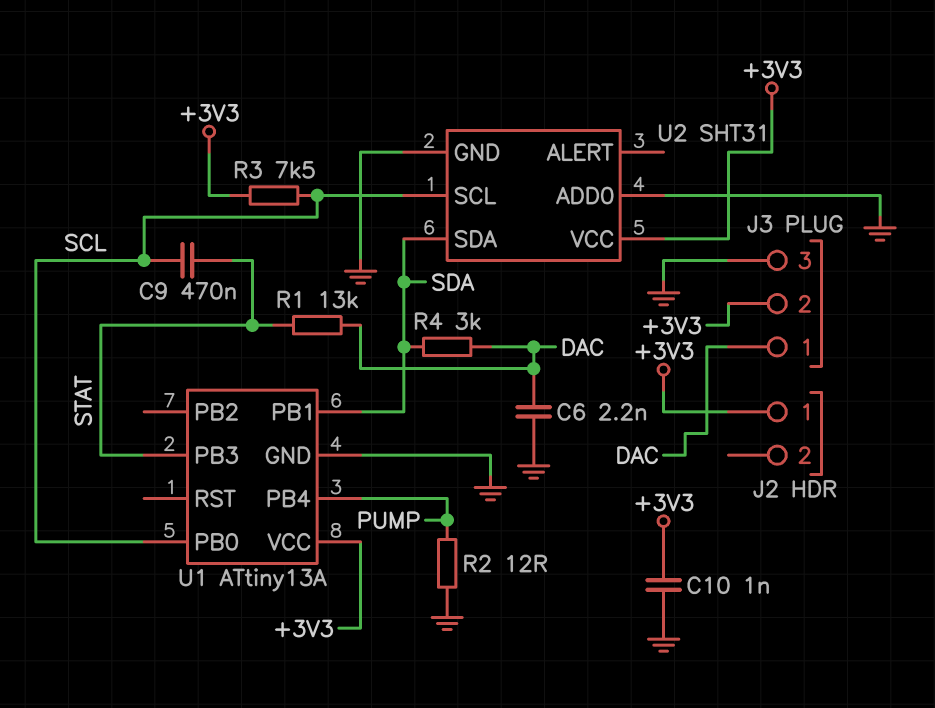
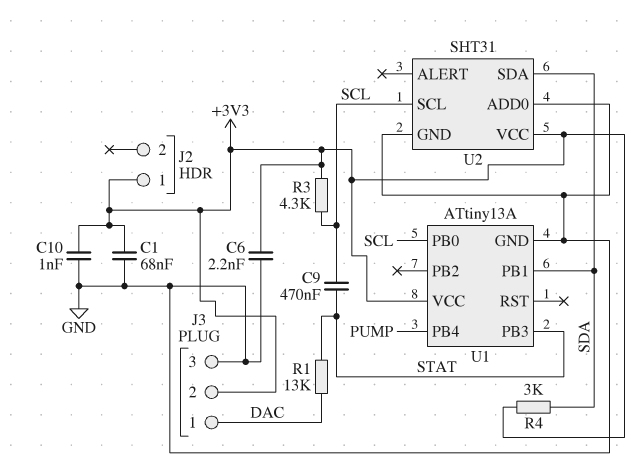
C1: none -> 68nF (+3V3, GND)
C6: 2.2nF (DAC, GND) -> 2.2nF (+3V3, GND)
R2: 12 (GND, PUMP) -> none
R3: 7.5k (+3V3, SCL) -> 4.3k (+3V3, SCL)
R4: 3k (DAC, SDA) -> 3k (+3V3, SDA)

